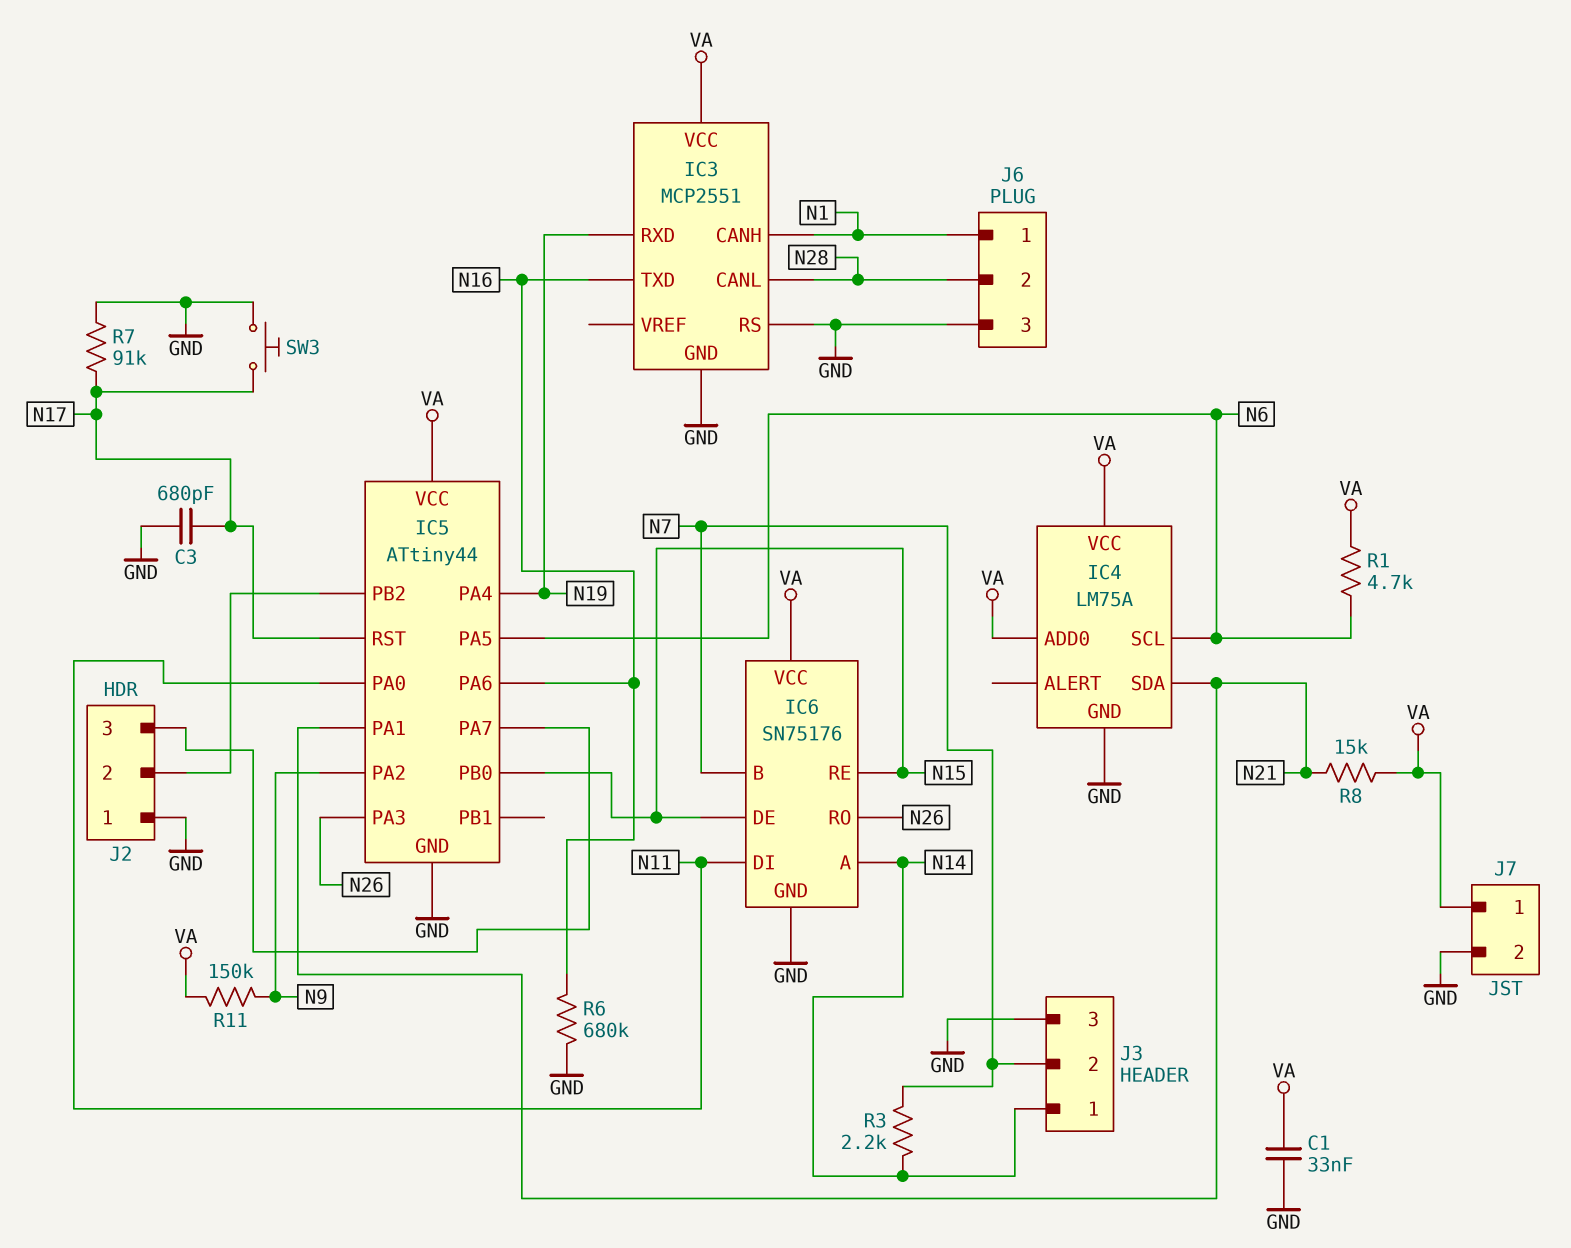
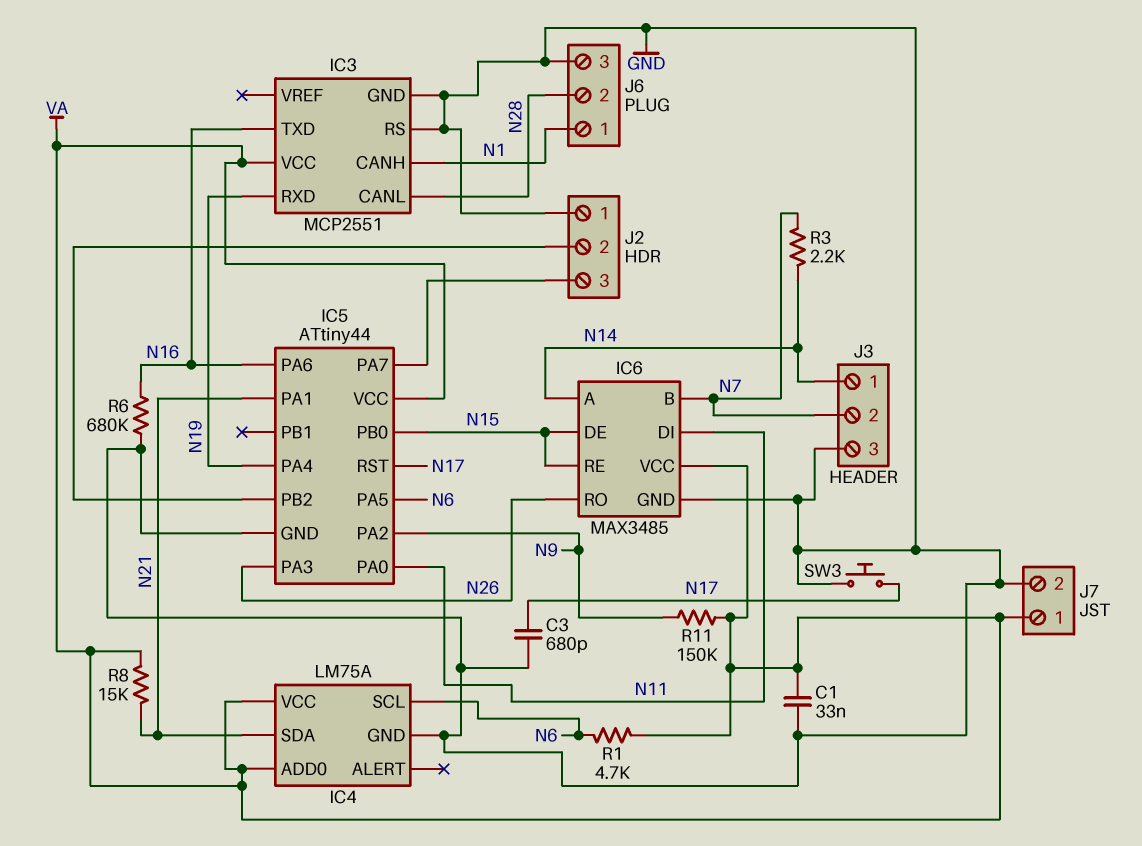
IC6: SN75176 -> MAX3485
R7: 91k (GND, N17) -> none

